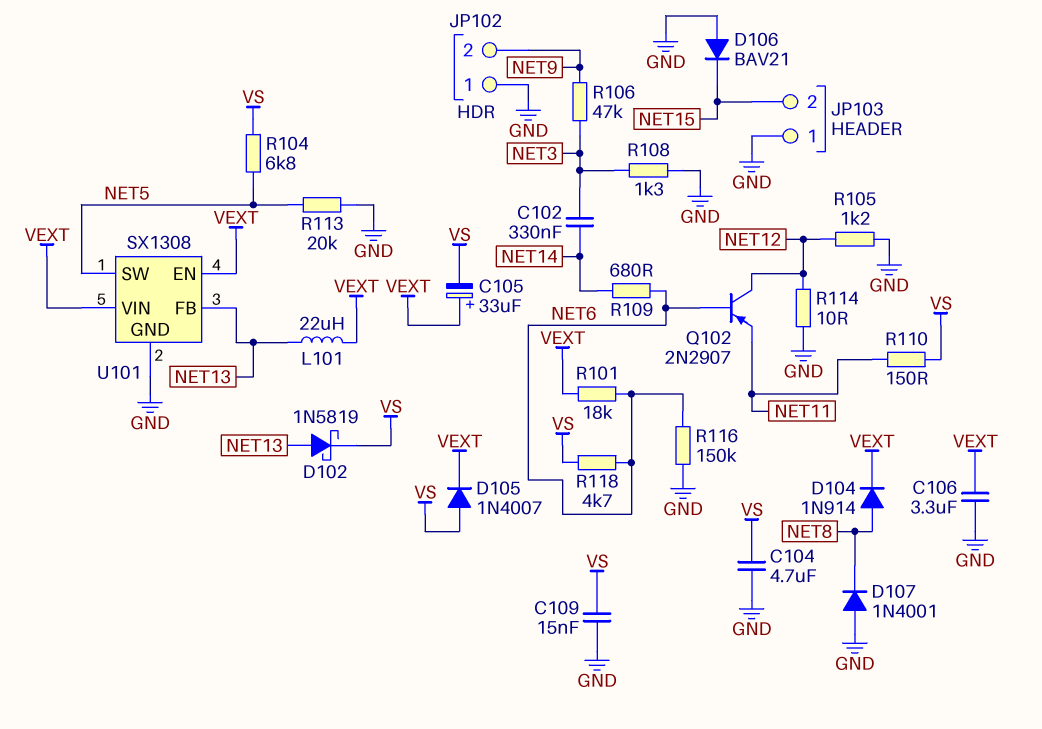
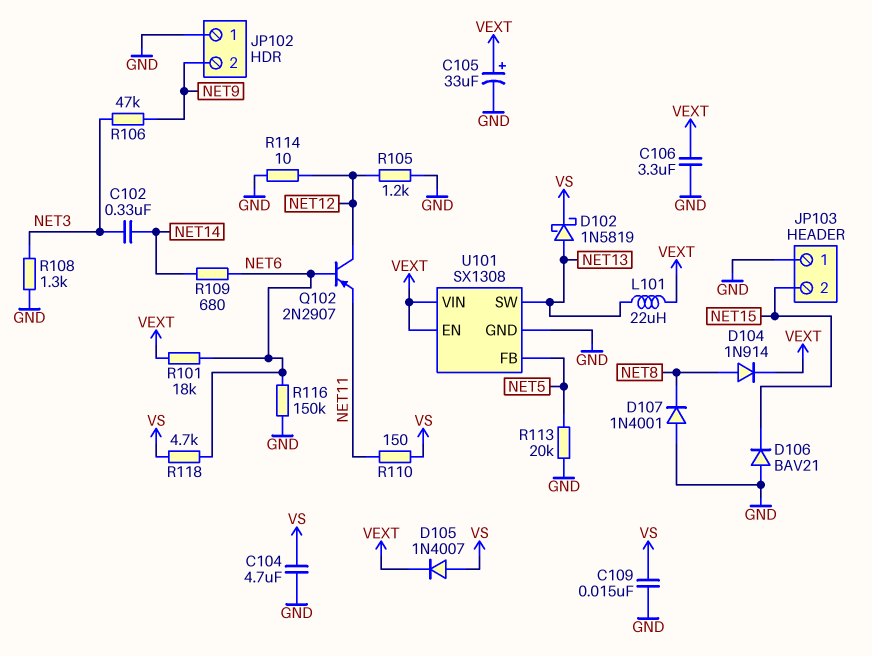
C105: 33uF (plus VEXT, minus VS) -> 33uF (plus VEXT, minus GND)
R104: 6.8k (NET5, VS) -> none
U101 pin FB: NET13 -> NET5
U101 pin SW: NET5 -> NET13

